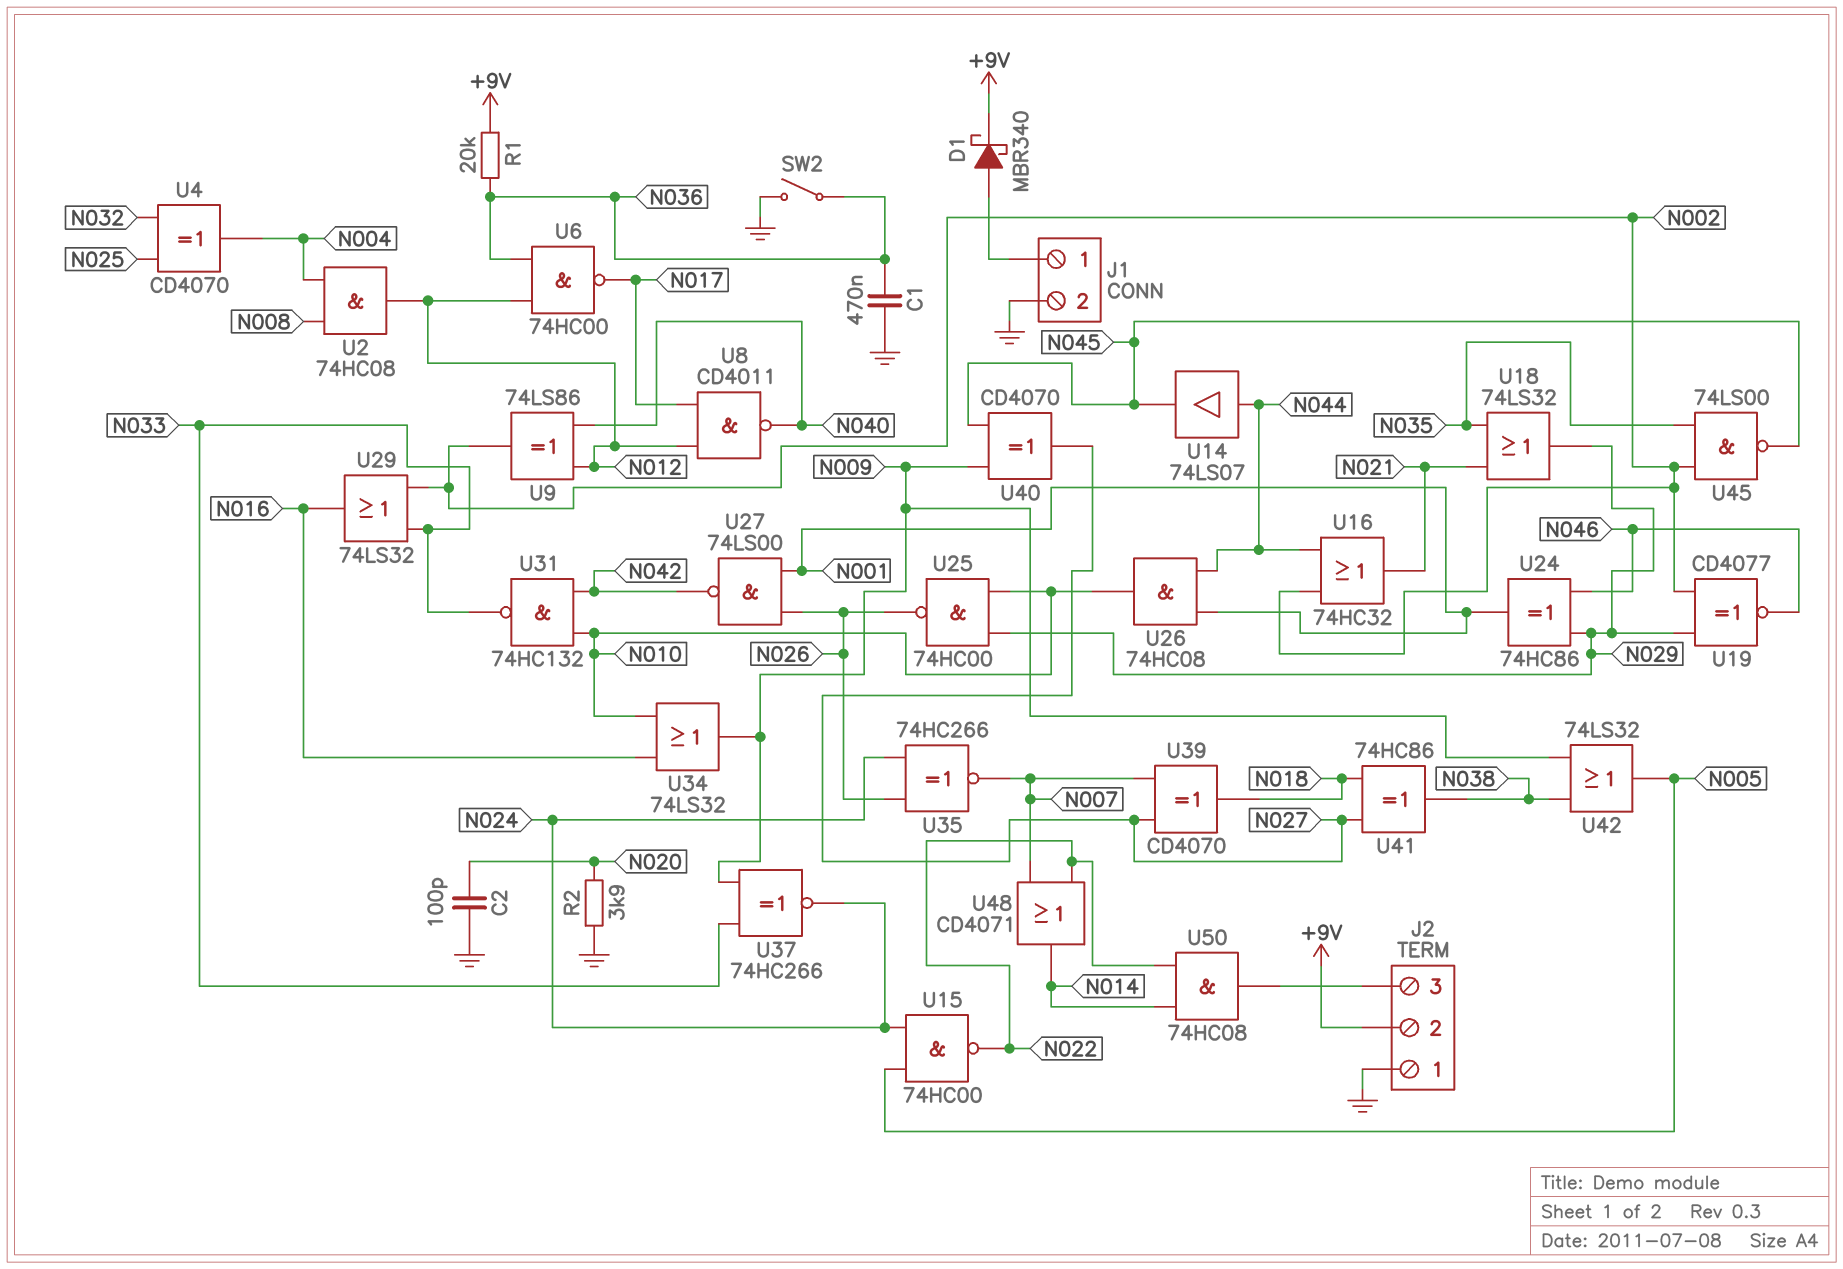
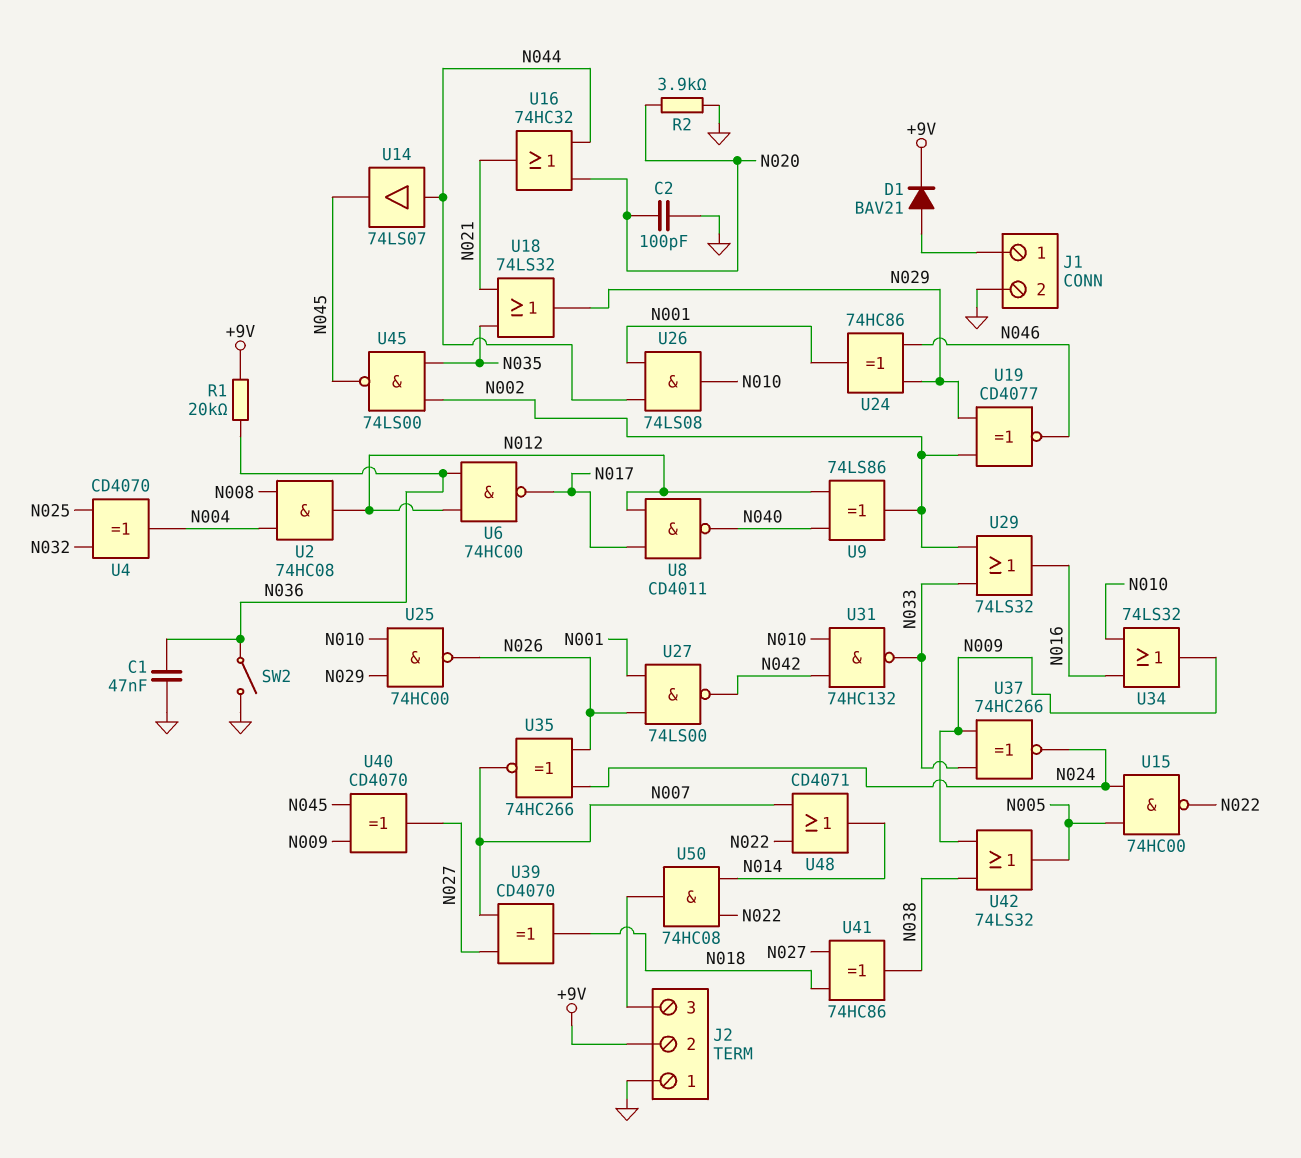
C1: 470nF (GND, N036) -> 47nF (GND, N036)
D1: schottky MBR340 (A J1/1, K +9V) -> diode BAV21 (A J1/1, K +9V)
U16: OR 74HC32 (in N002, in N044, out N021) -> OR 74HC32 (in N020, in N044, out N021)
U26: AND 74HC08 (in N001, in N044, out N010) -> AND 74LS08 (in N001, in N044, out N010)

